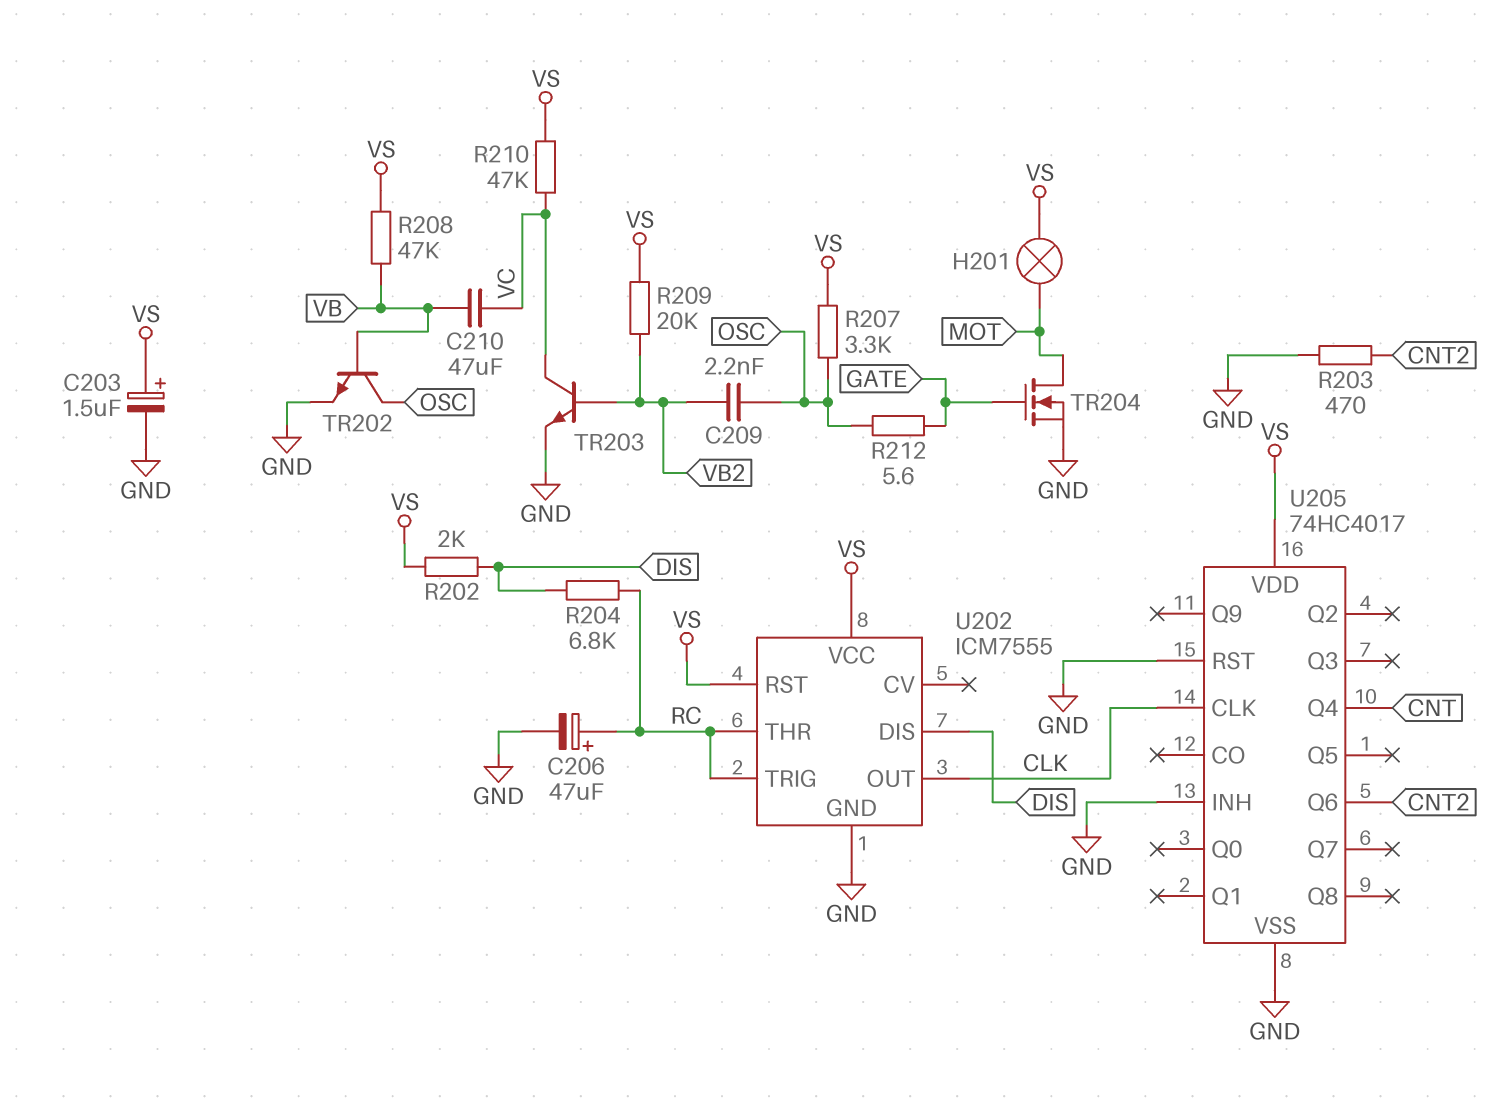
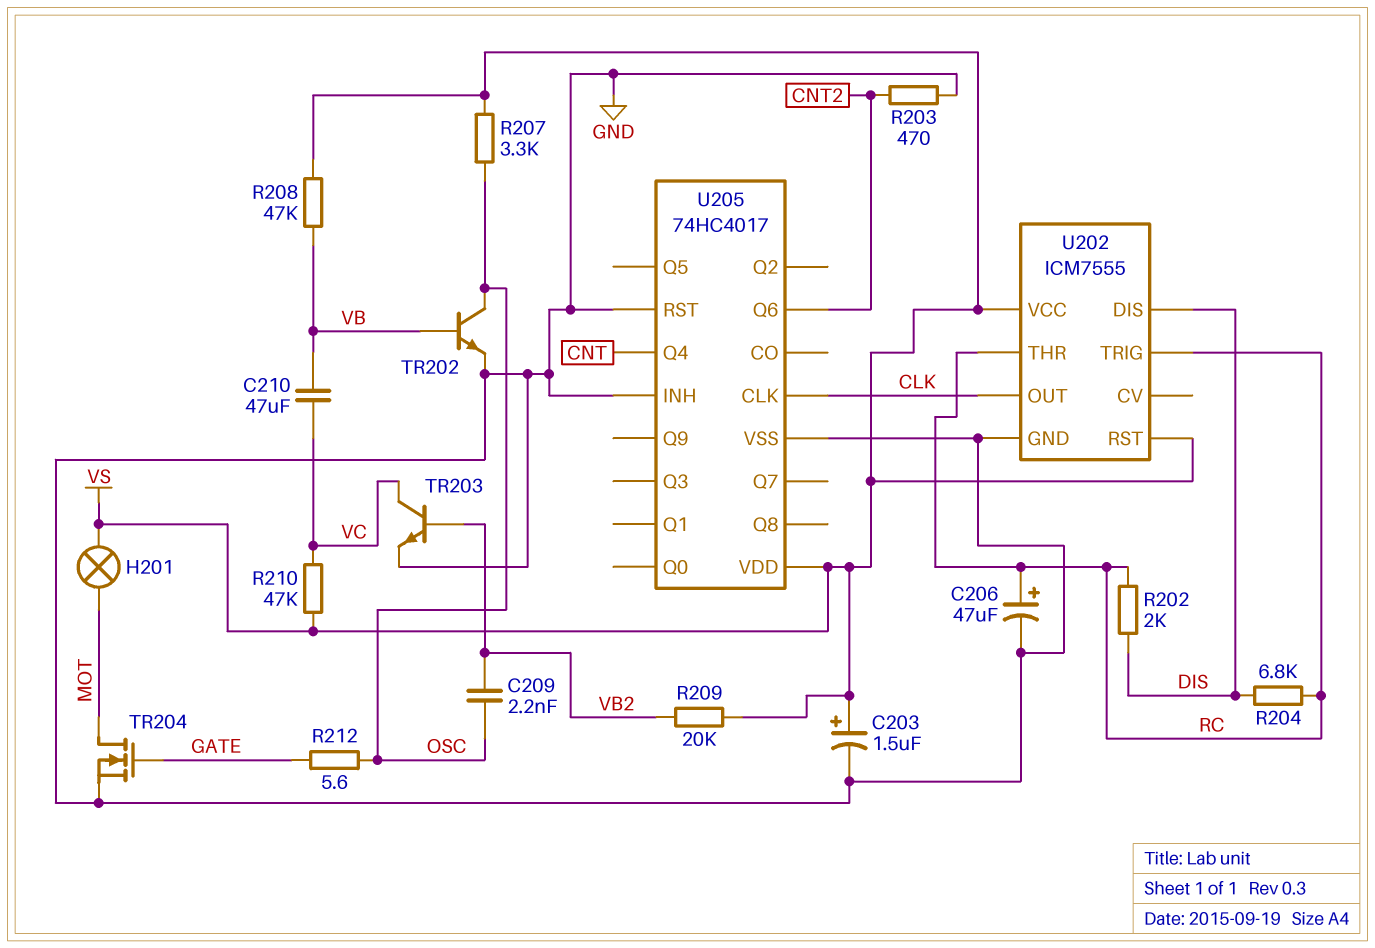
R202: 2k (DIS, VS) -> 2k (DIS, RC)

